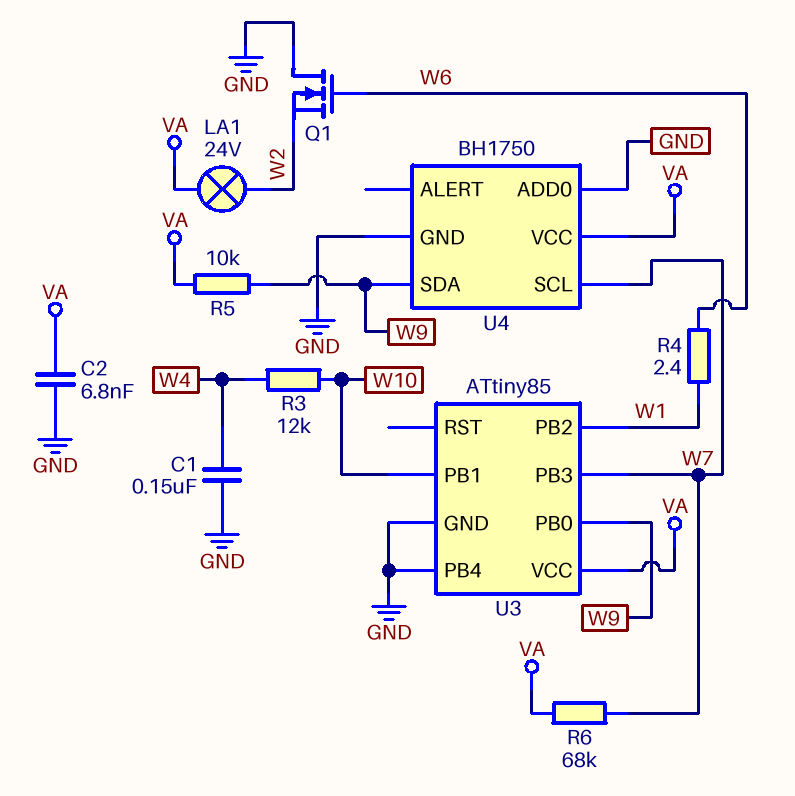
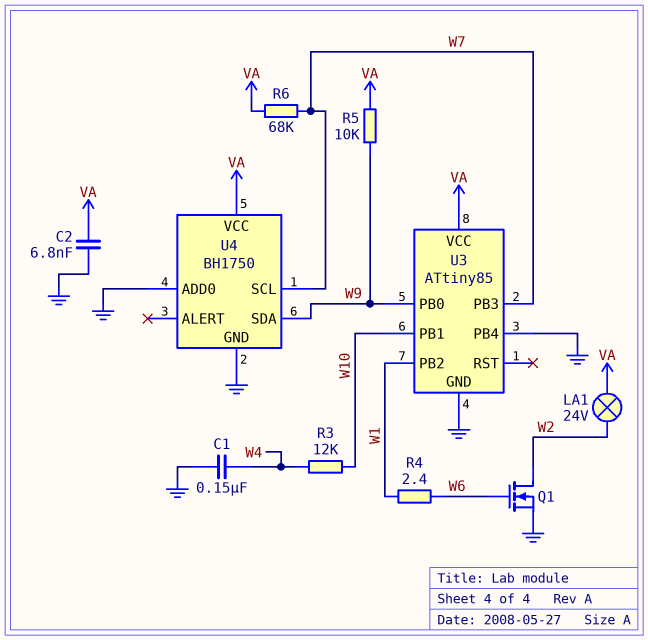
Q1: NMOS (G W6, D GND, S W2) -> NMOS (G W6, D W2, S GND)

